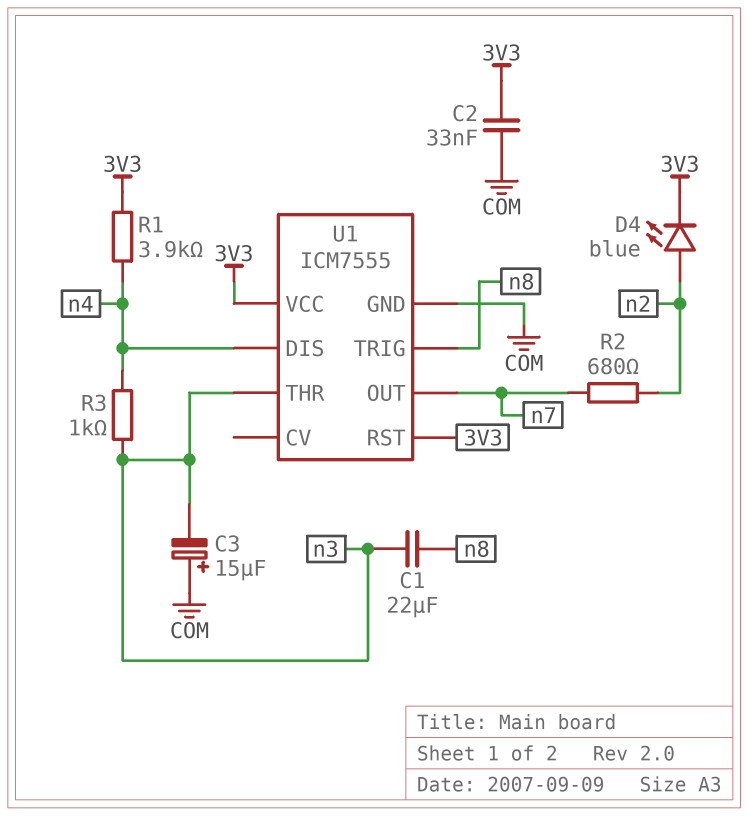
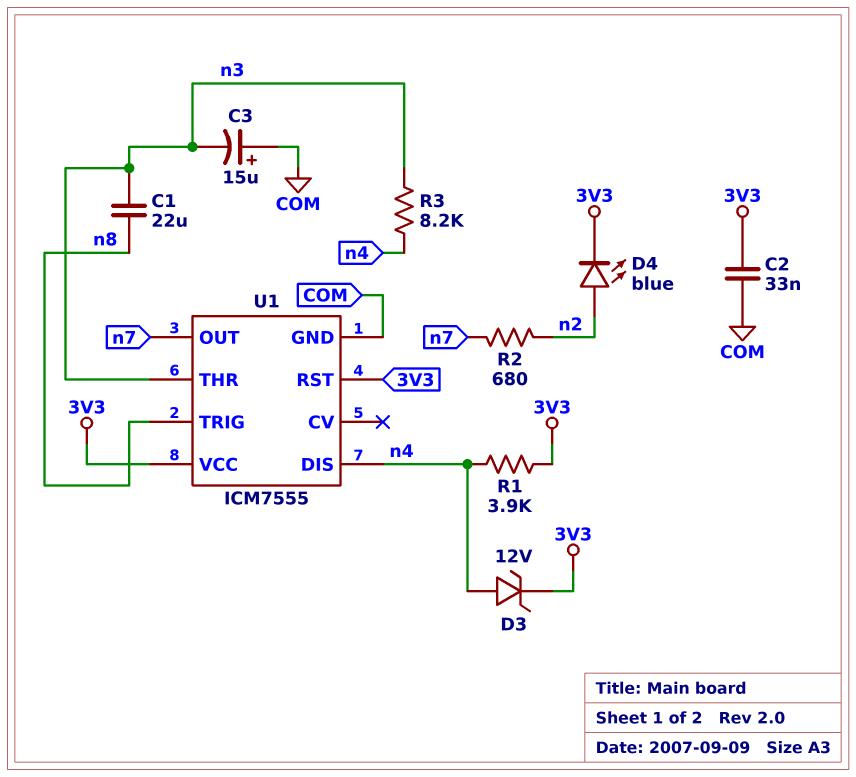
D3: none -> zener 12V (A n4, K 3V3)
R3: 1k (n3, n4) -> 8.2k (n3, n4)

